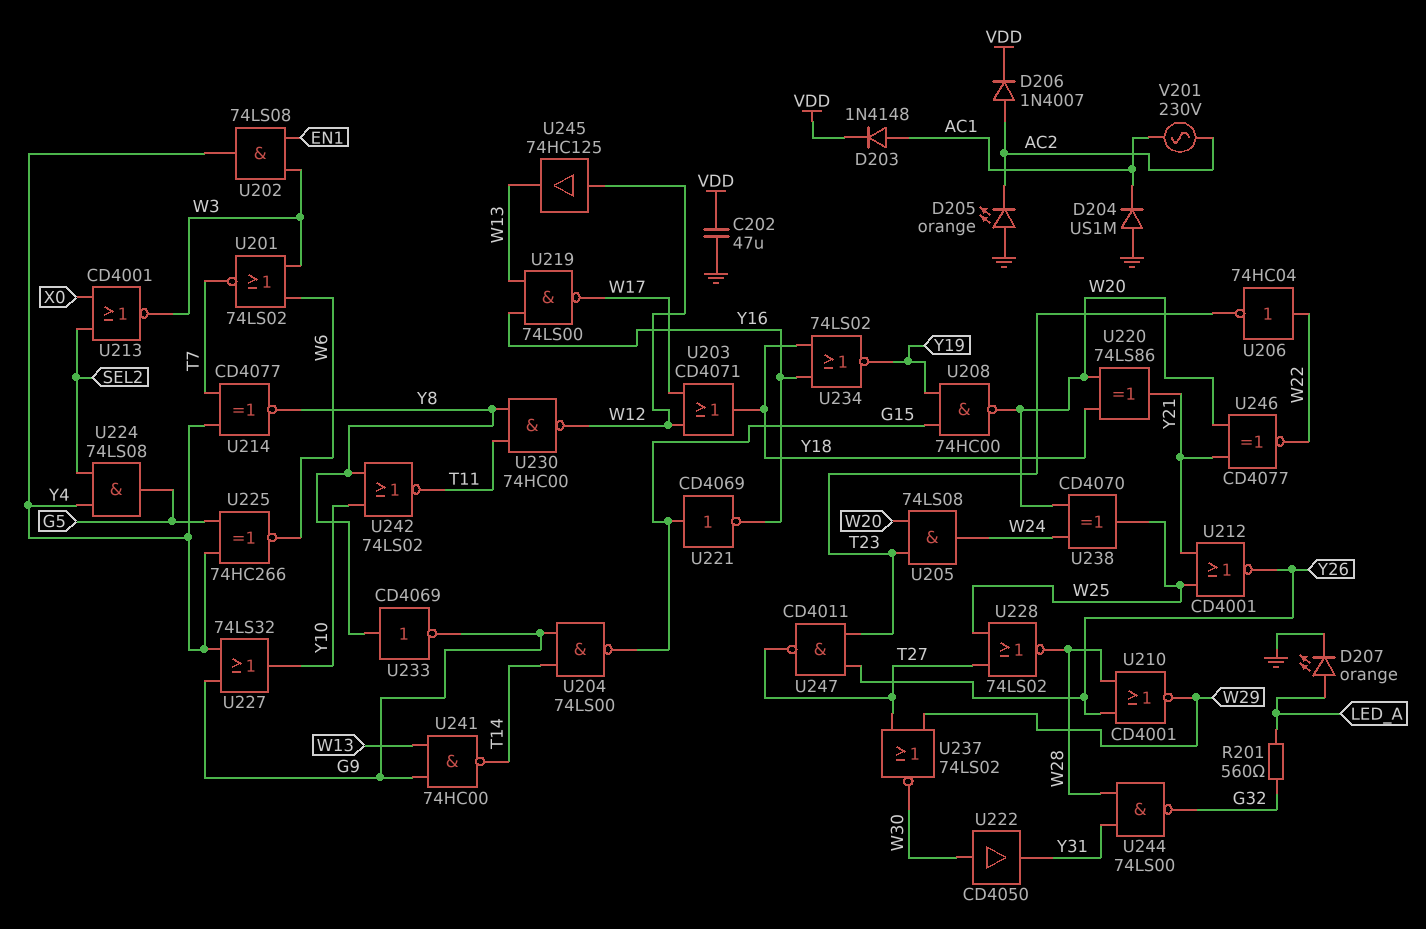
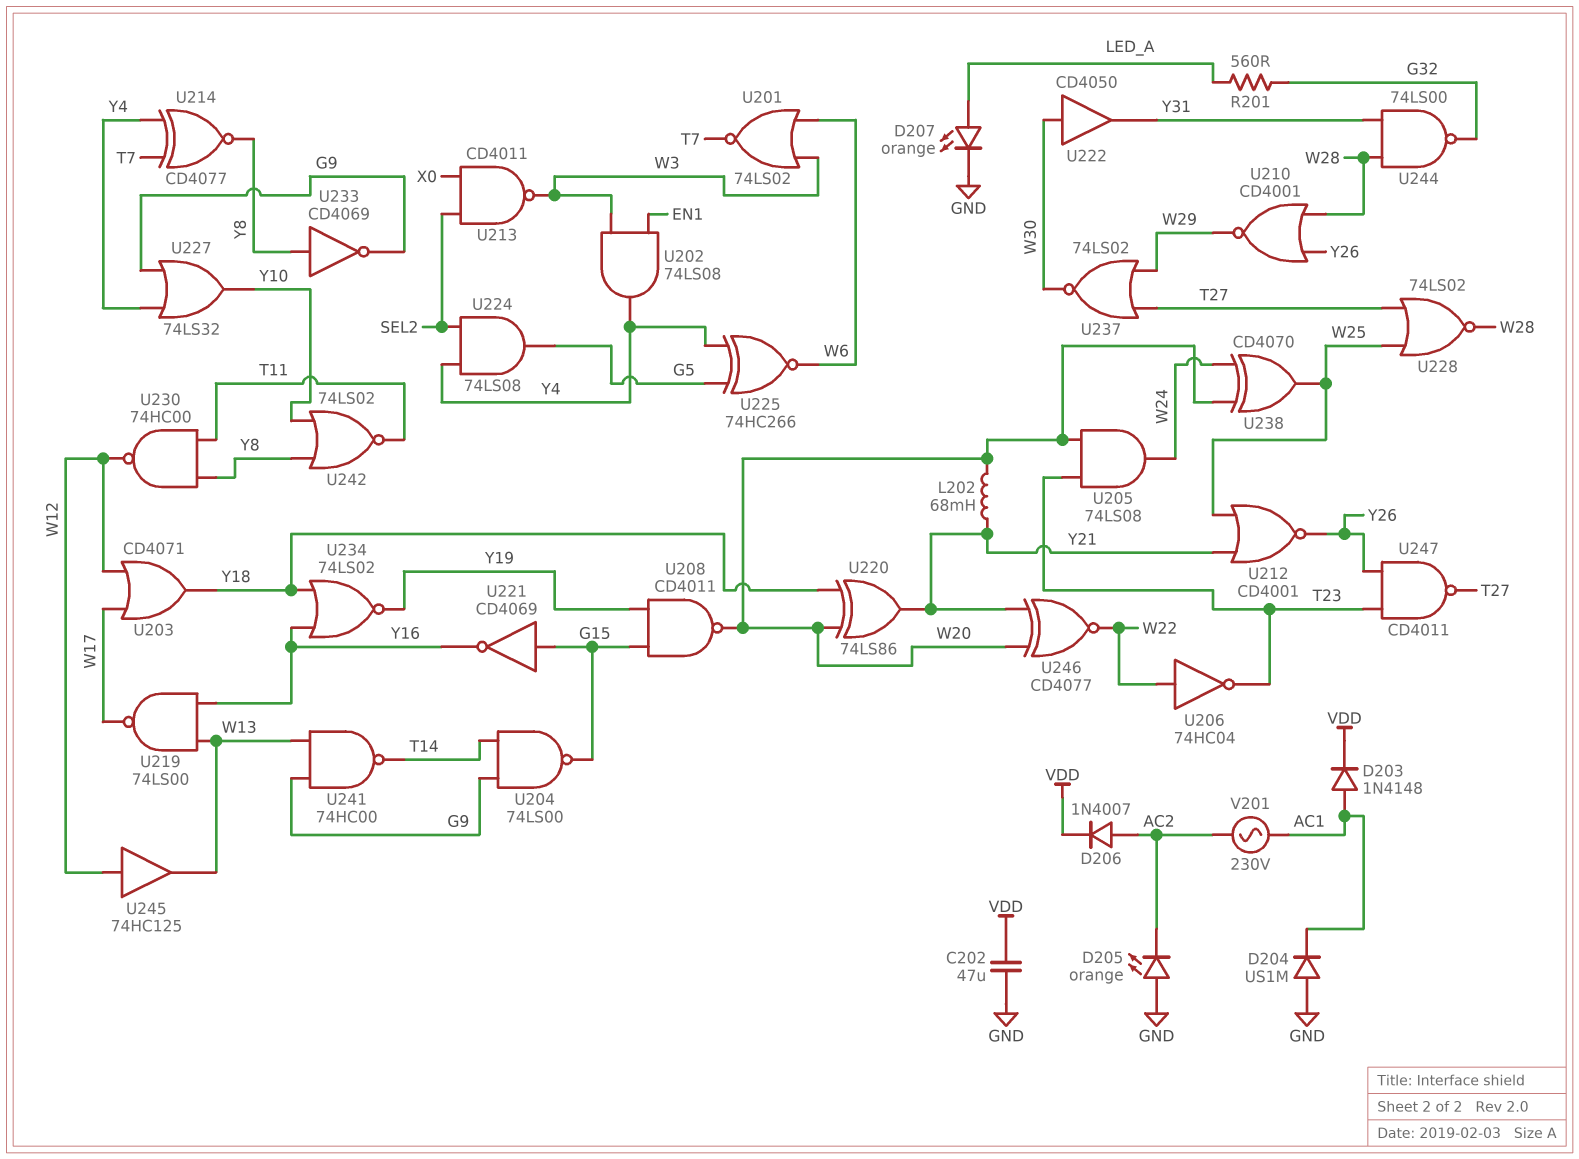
L202: none -> 68mH (W20, Y21)
U208: NAND 74HC00 (in G15, in Y19, out W20) -> NAND CD4011 (in G15, in Y19, out W20)
U213: NOR CD4001 (in SEL2, in X0, out W3) -> NAND CD4011 (in SEL2, in X0, out W3)

